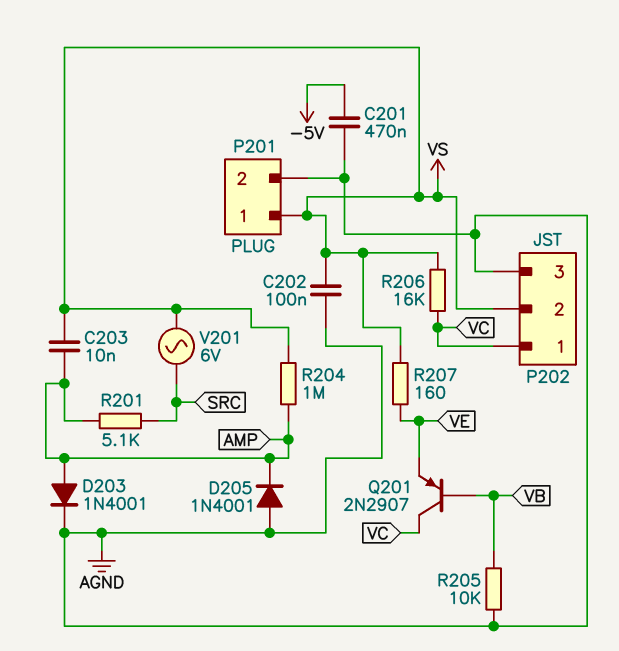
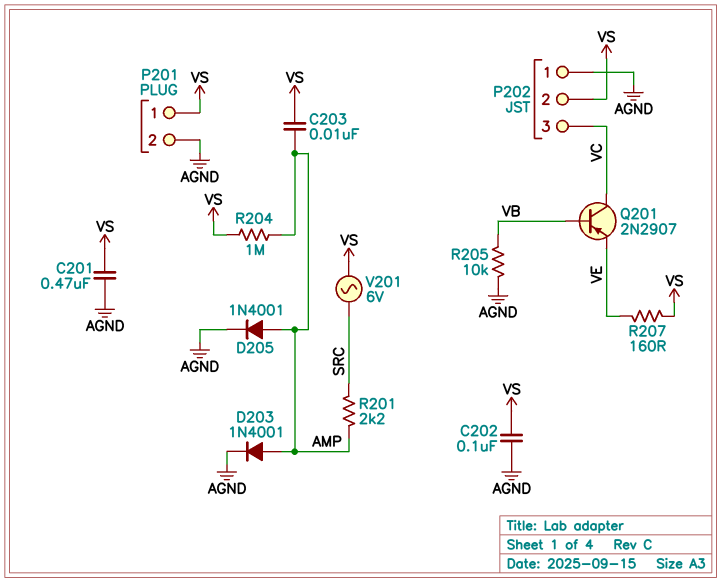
C201: 470nF (-5V, AGND) -> 470nF (AGND, VS)
D205: diode 1N4001 (A AGND, K AMP) -> diode 1N4001 (A AMP, K AGND)
P202 pin 1: VC -> AGND
P202 pin 3: AGND -> VC
R201: 5.1k (AMP, SRC) -> 2.2k (AMP, SRC)
R206: 16k (VC, VS) -> none

